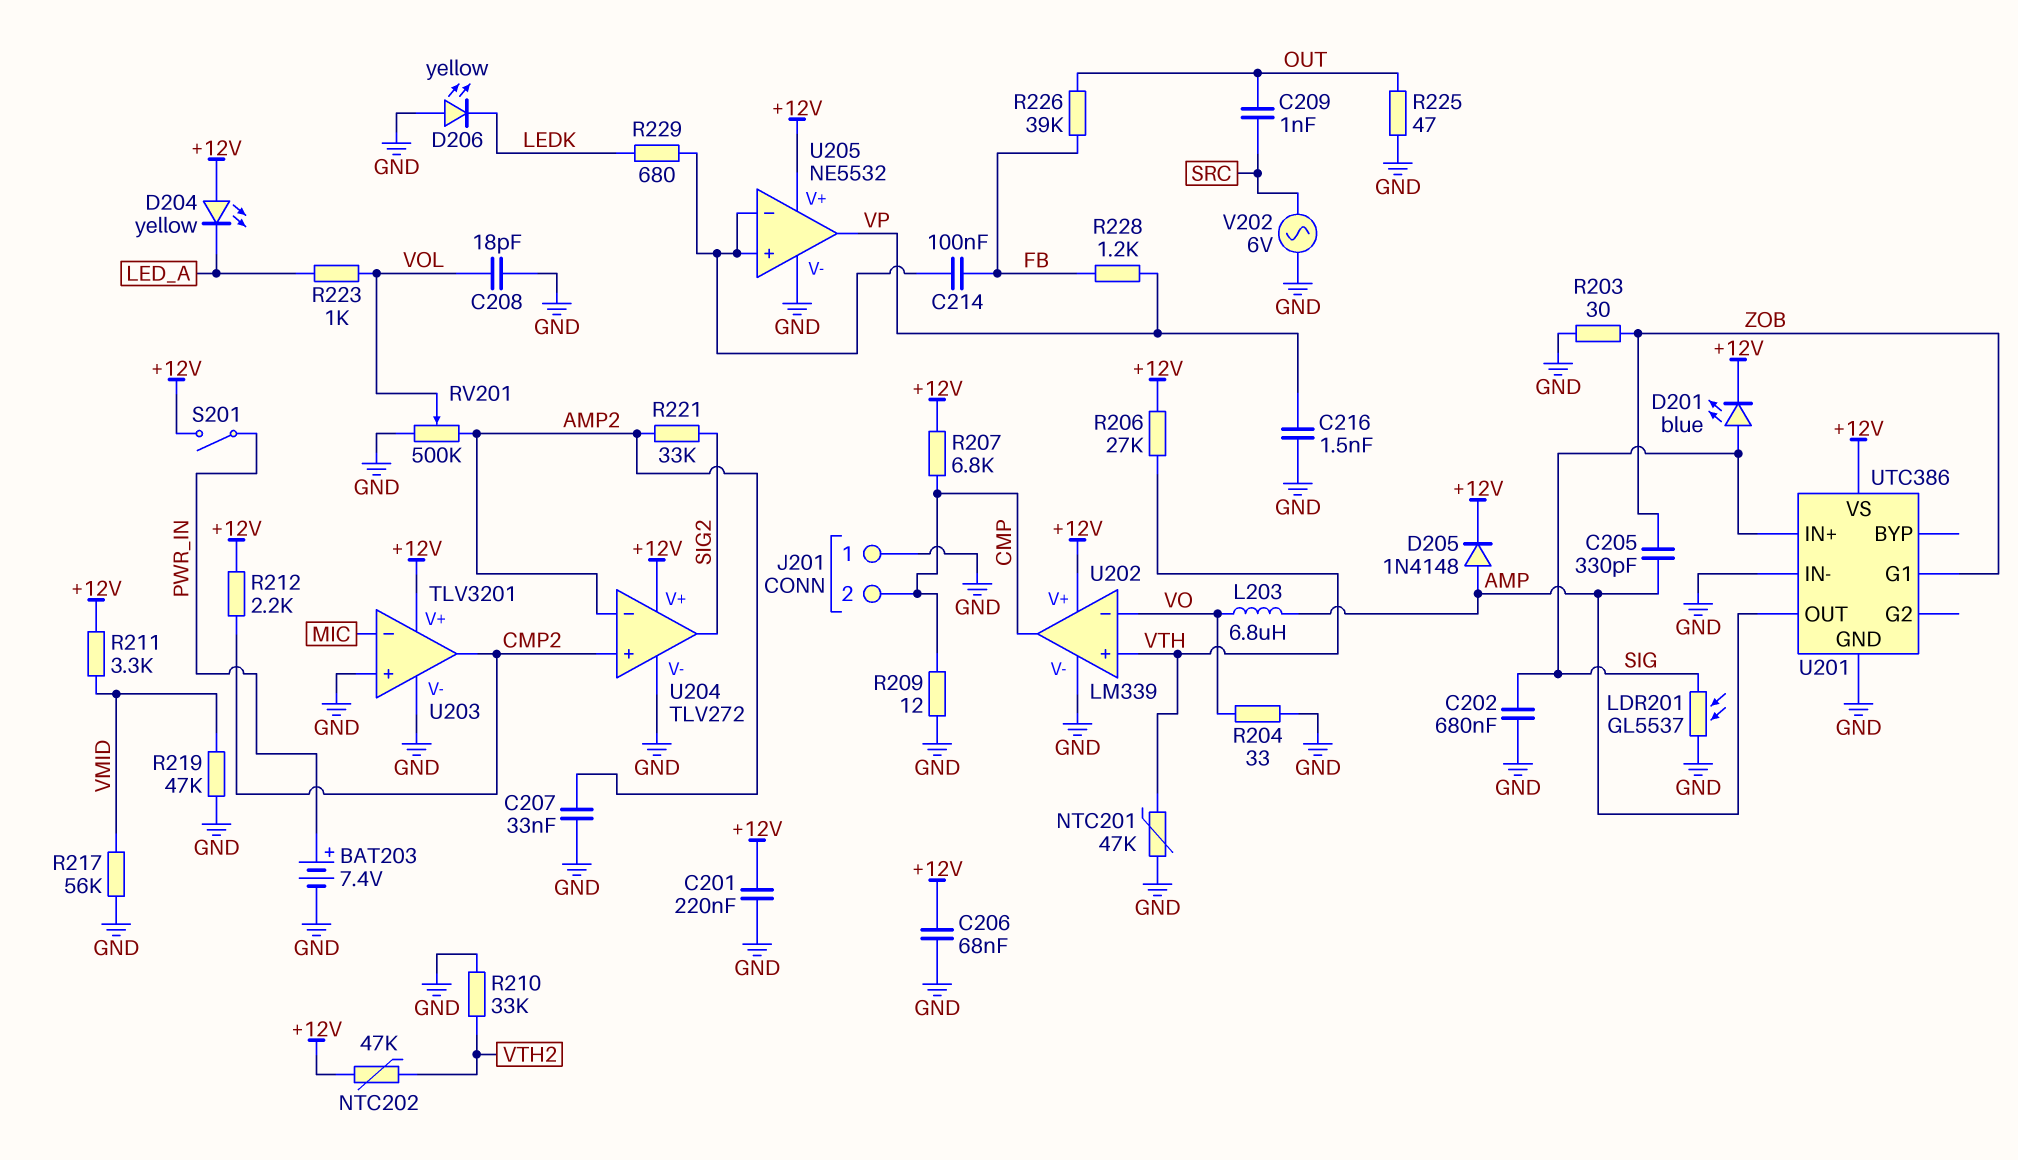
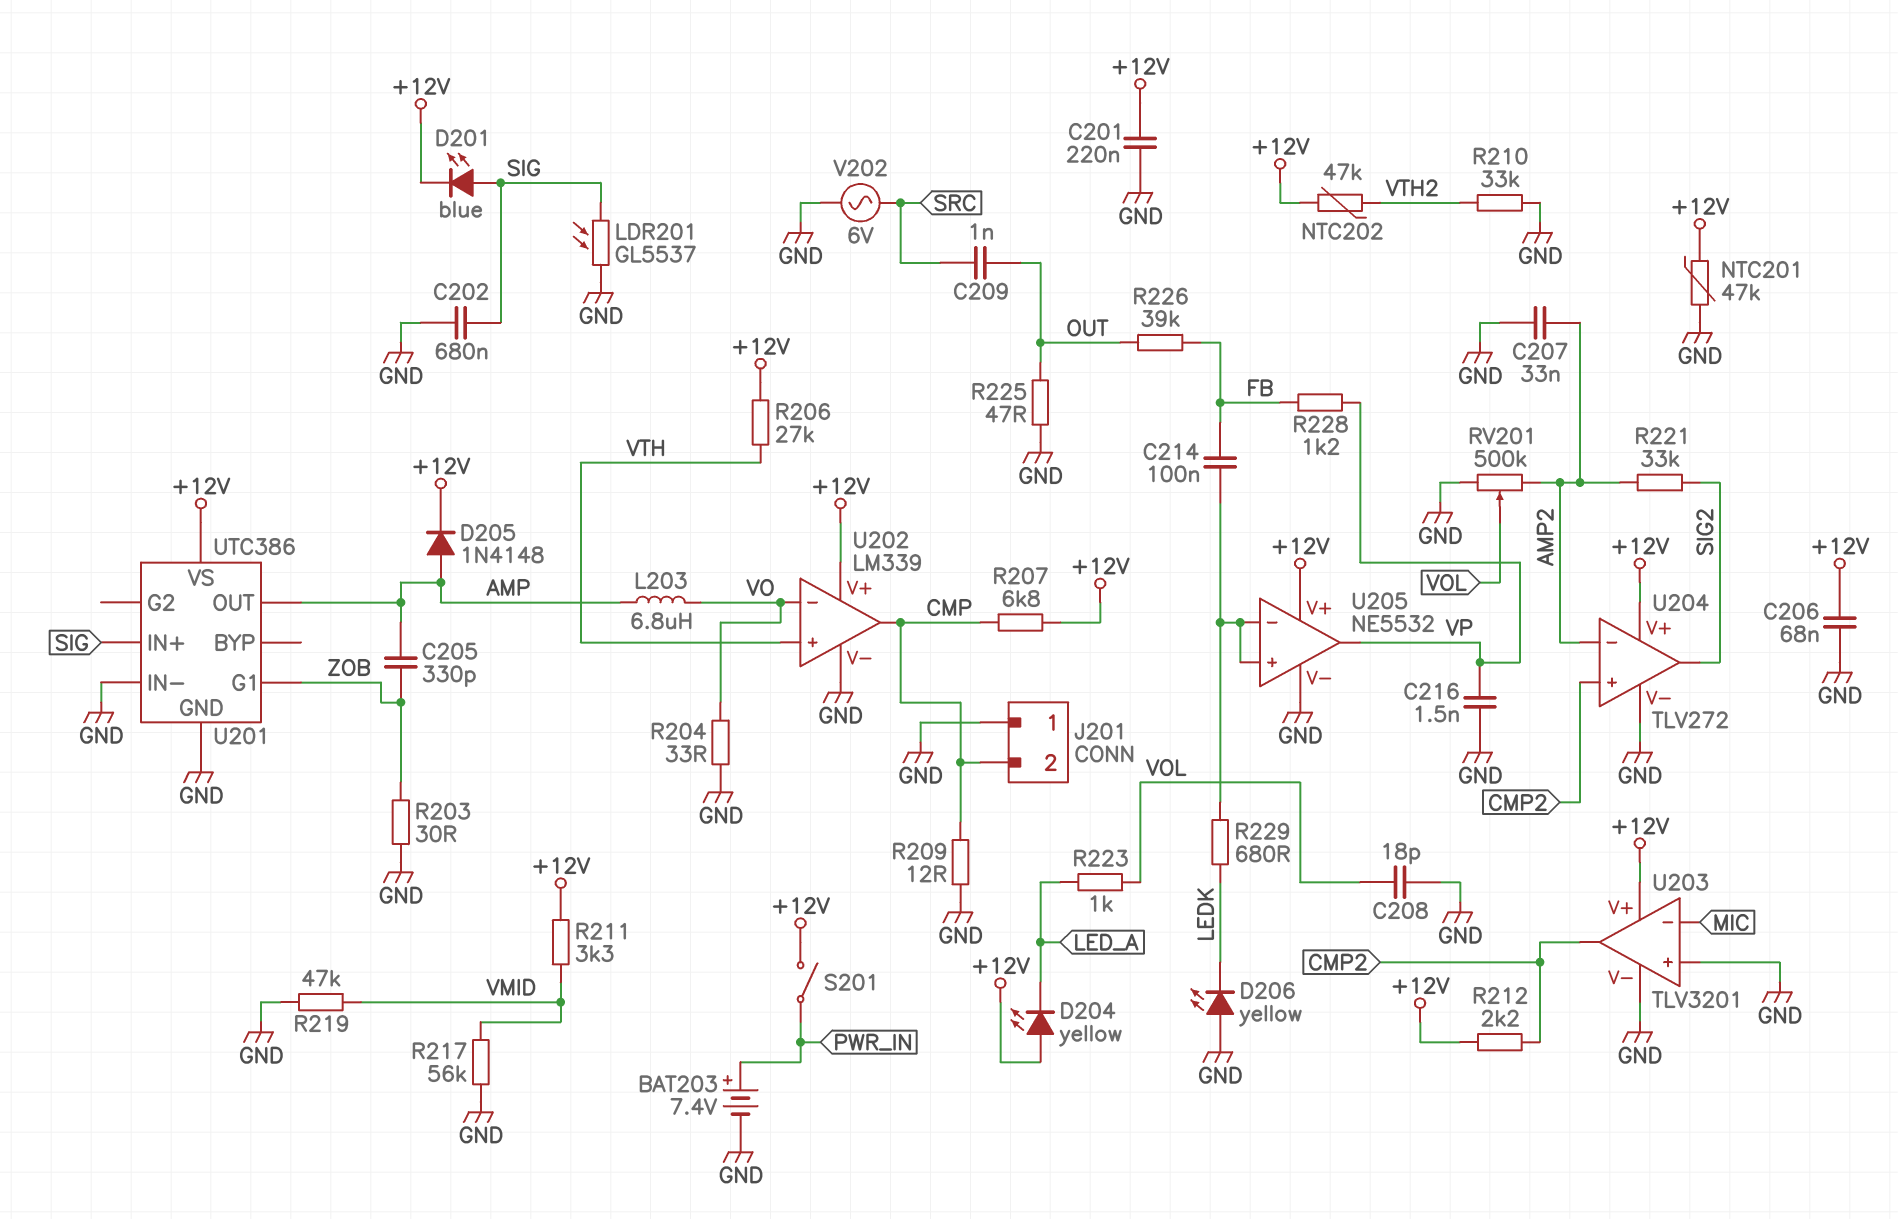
NTC201: 47k (GND, VTH) -> 47k (+12V, GND)

